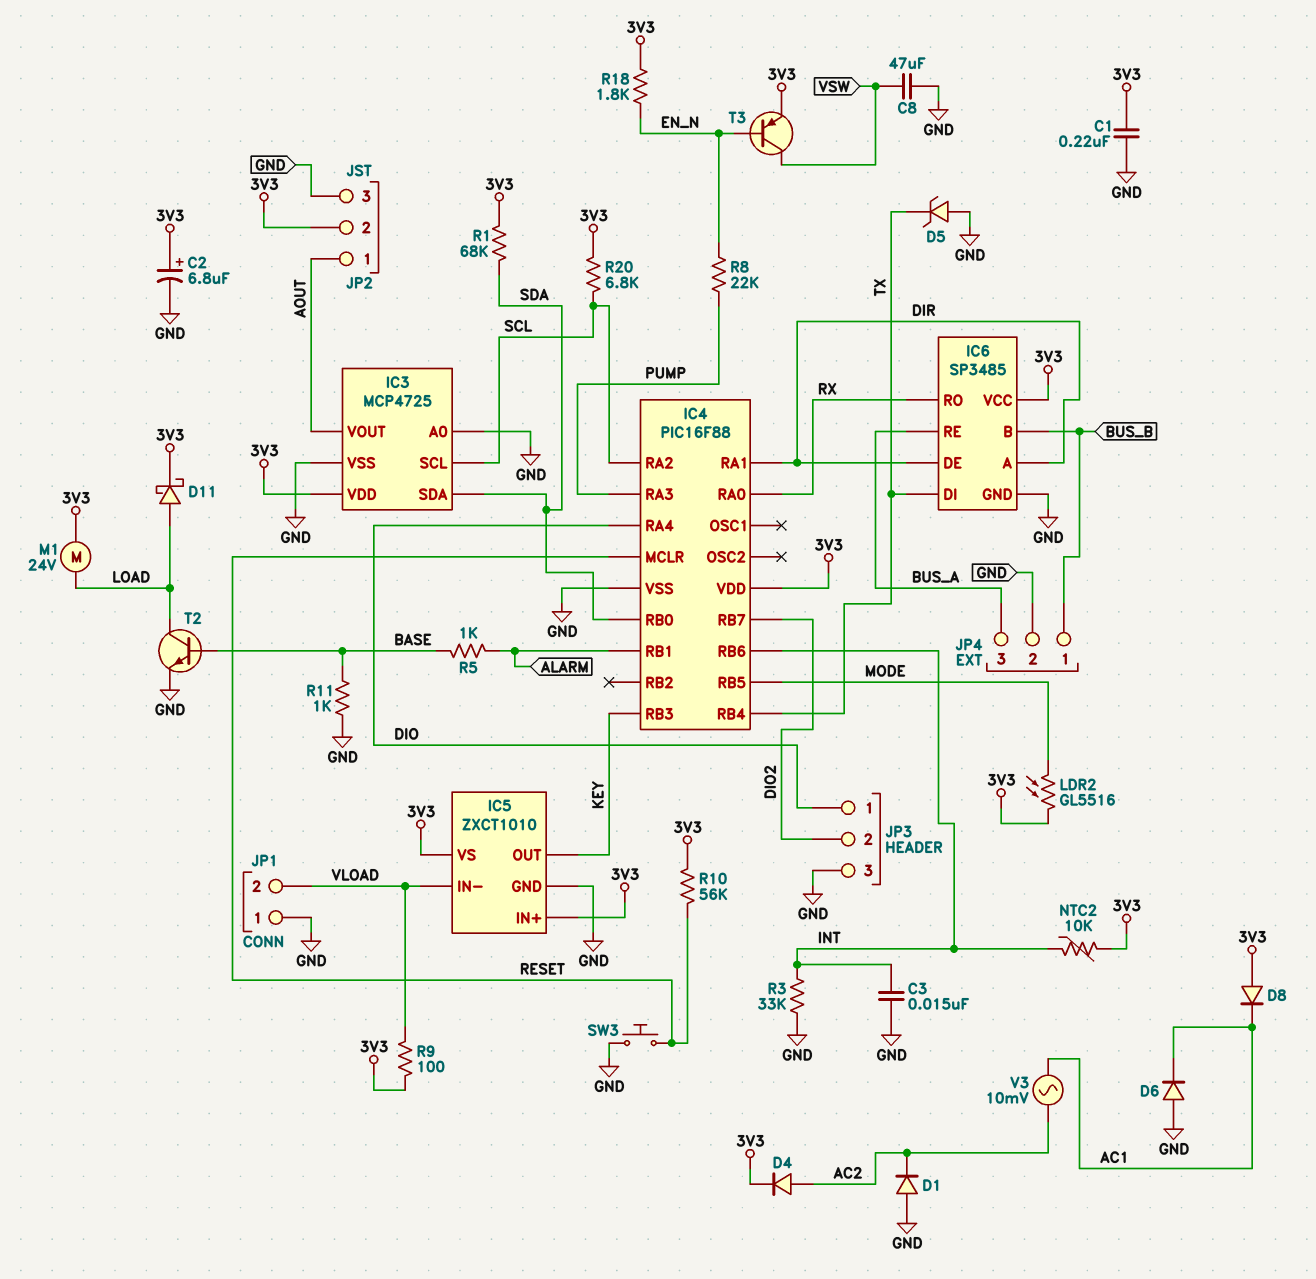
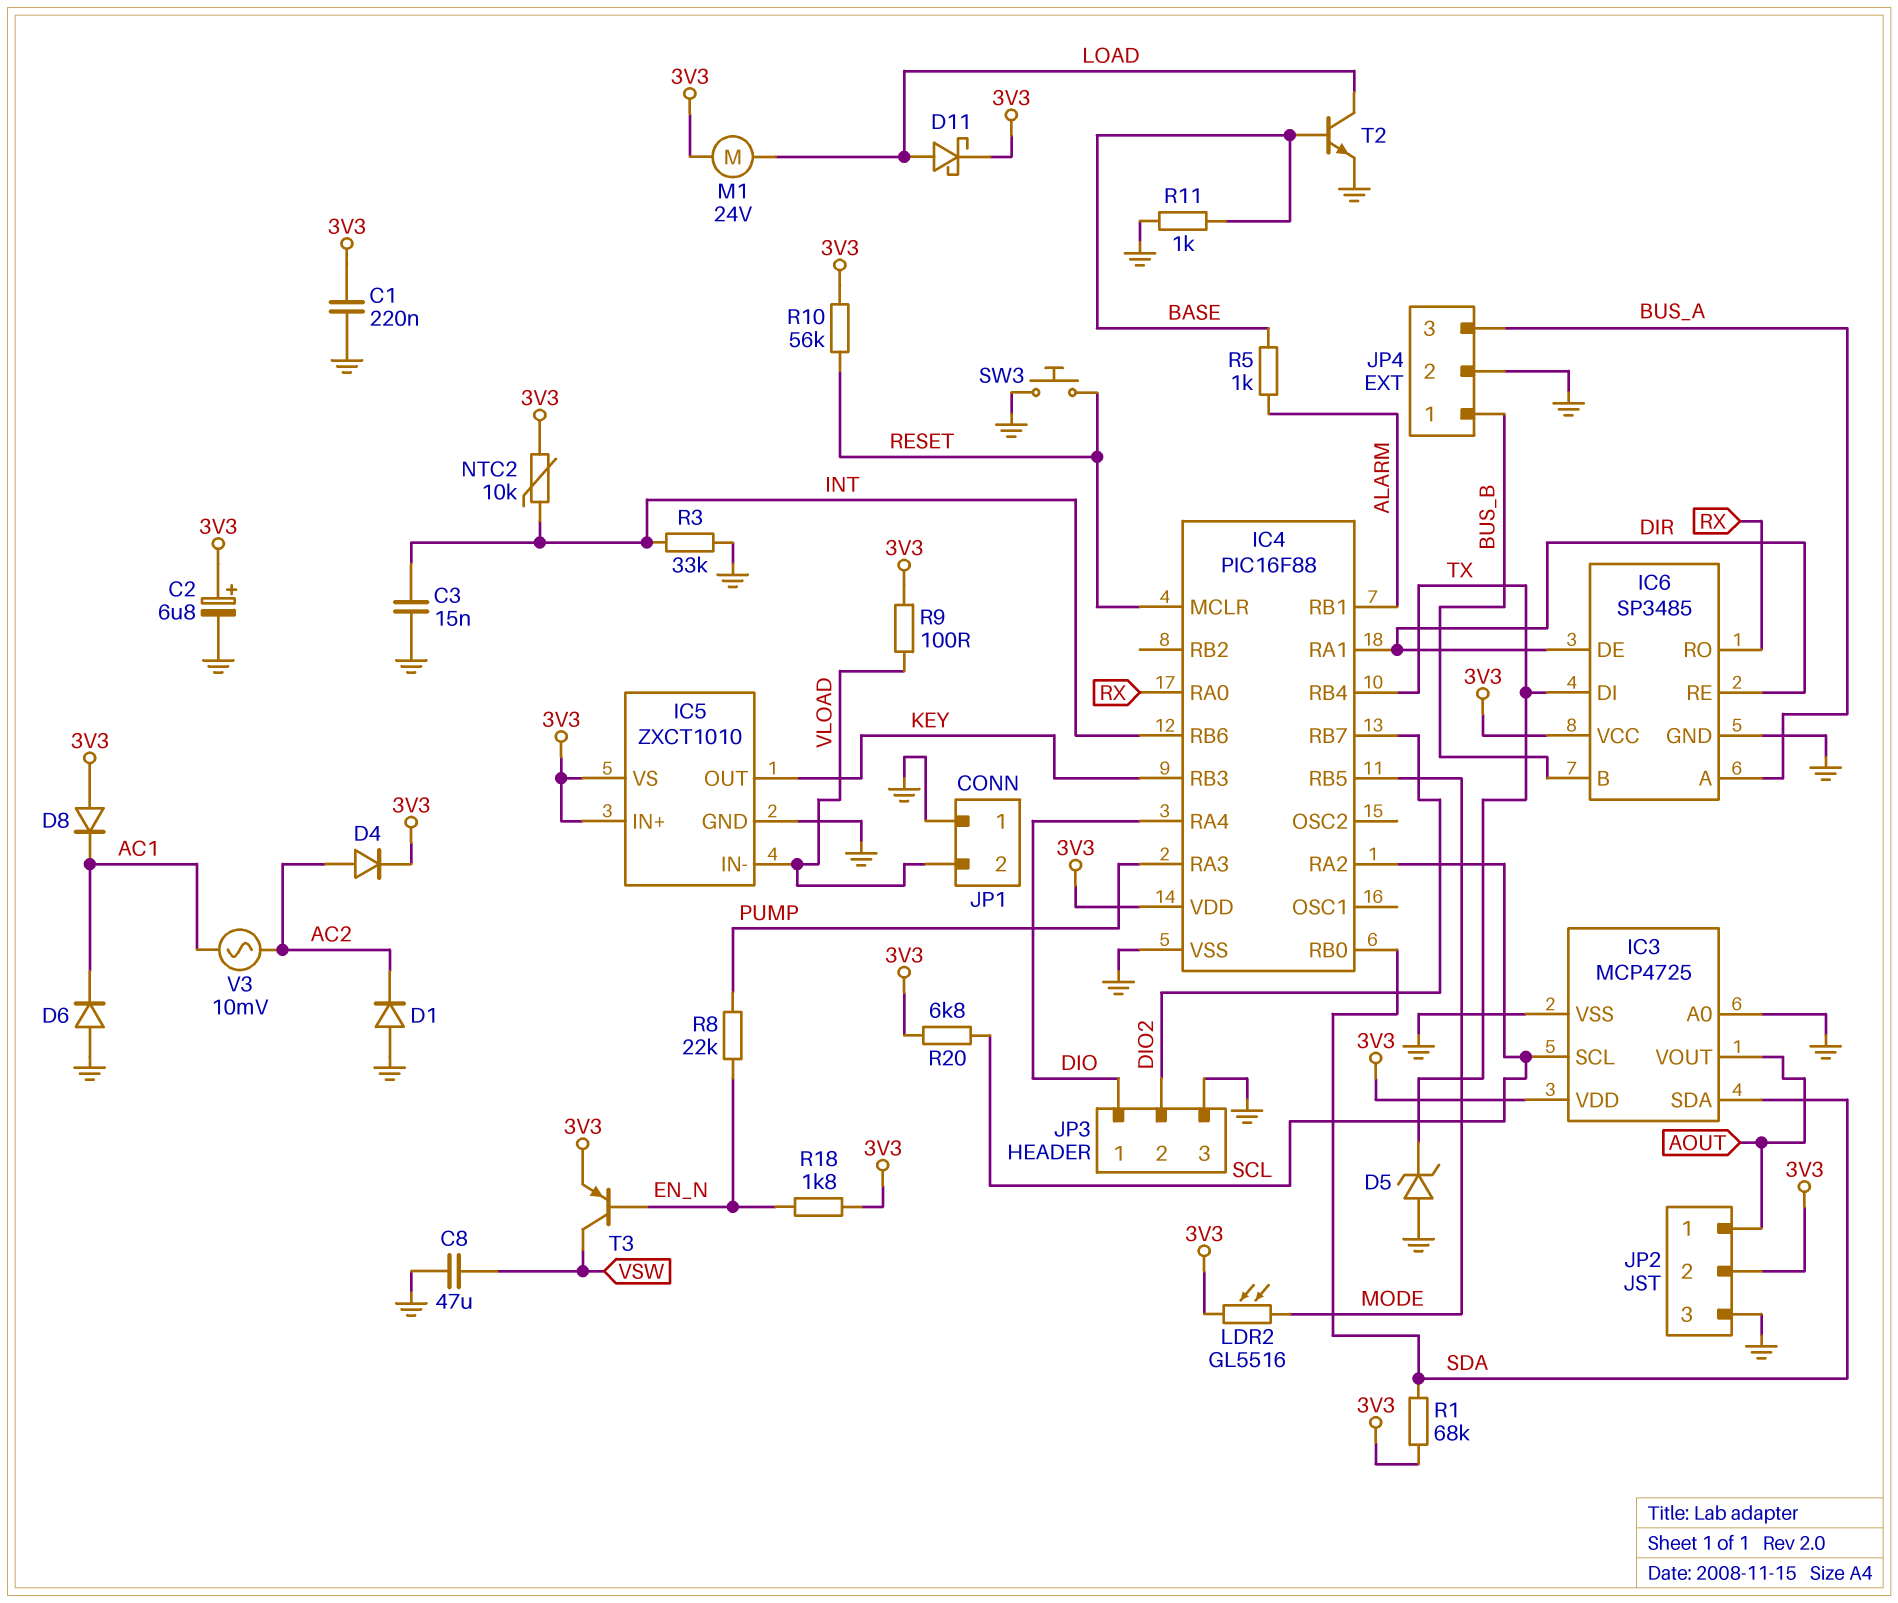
IC6 pin A: DIR -> BUS_A
IC6 pin RE: BUS_A -> DIR

